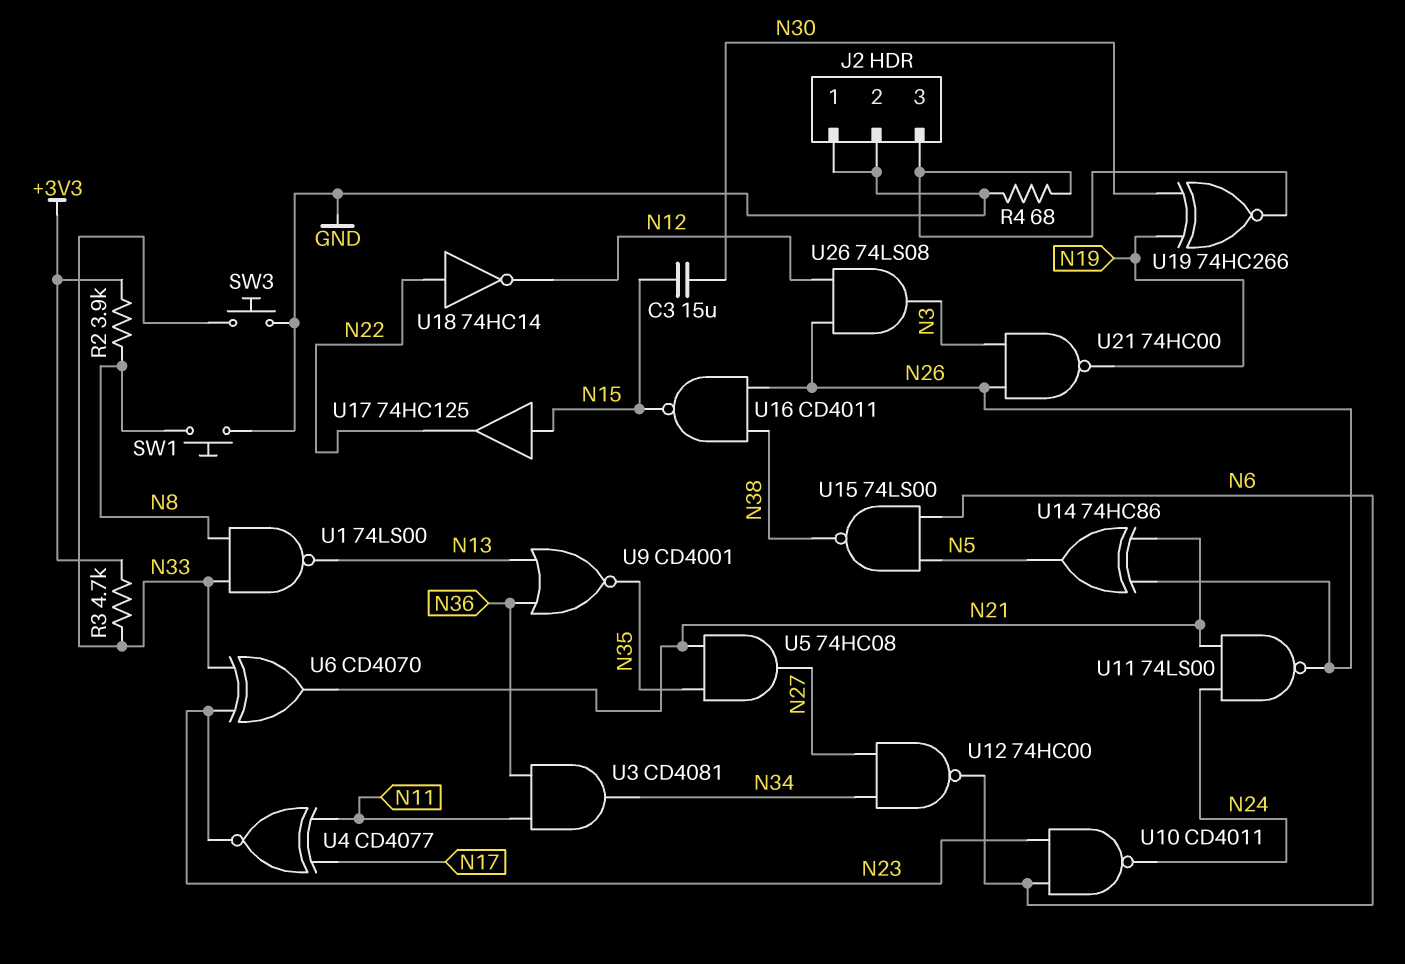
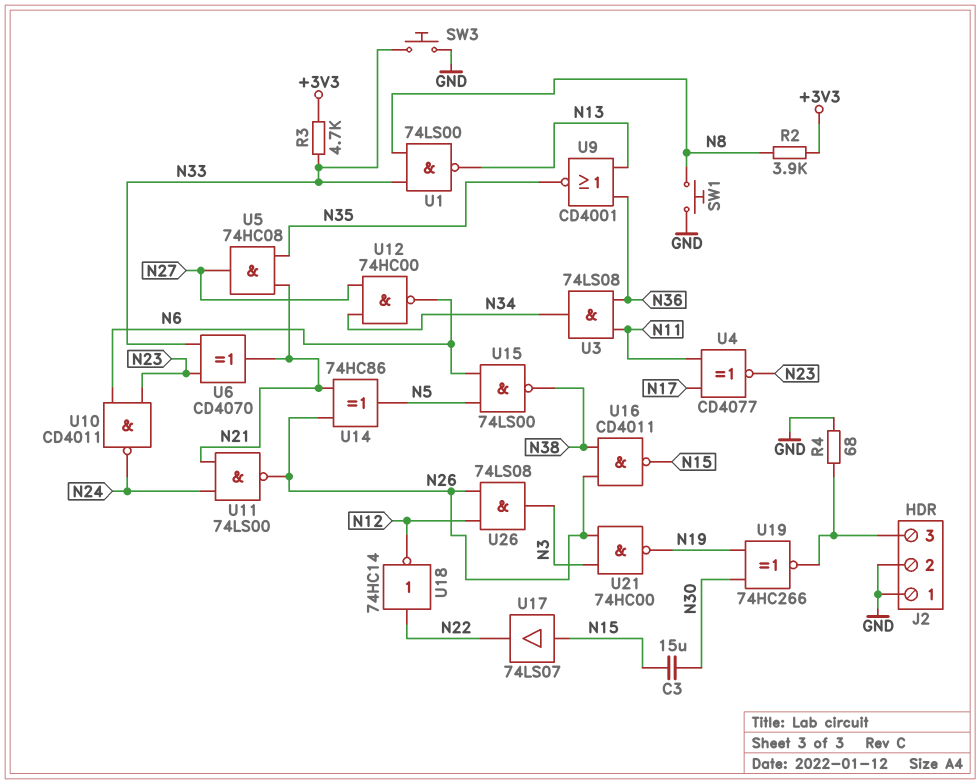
U3: AND CD4081 (in N11, in N36, out N34) -> AND 74LS08 (in N11, in N36, out N34)
U17: buffer 74HC125 (in N15, out N22) -> buffer 74LS07 (in N15, out N22)

